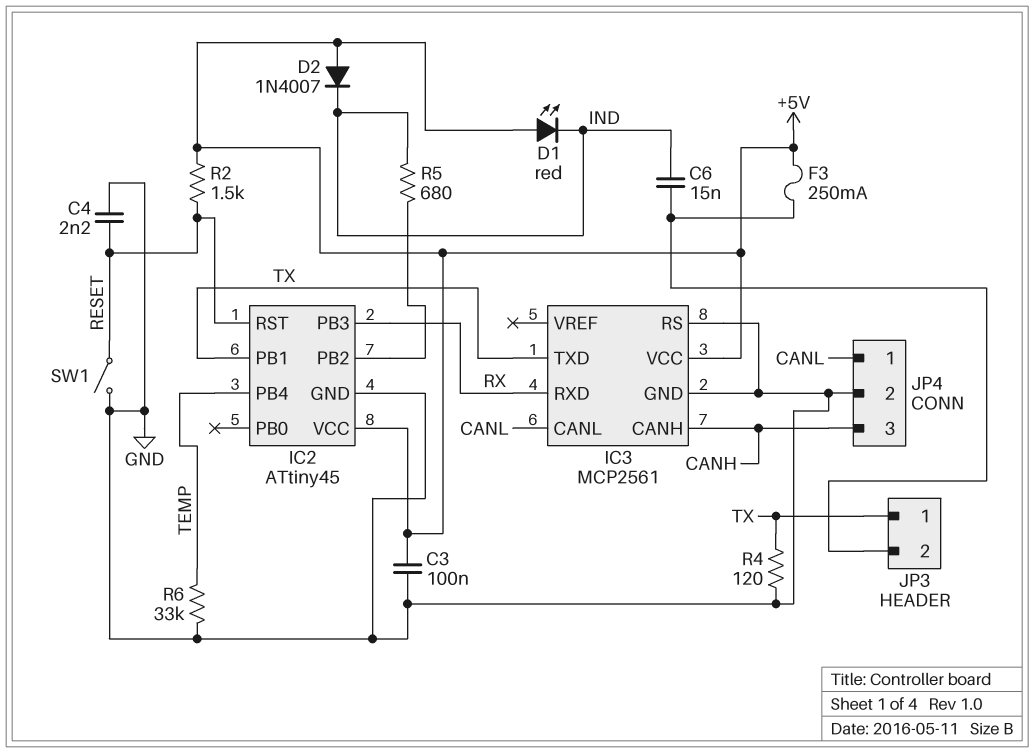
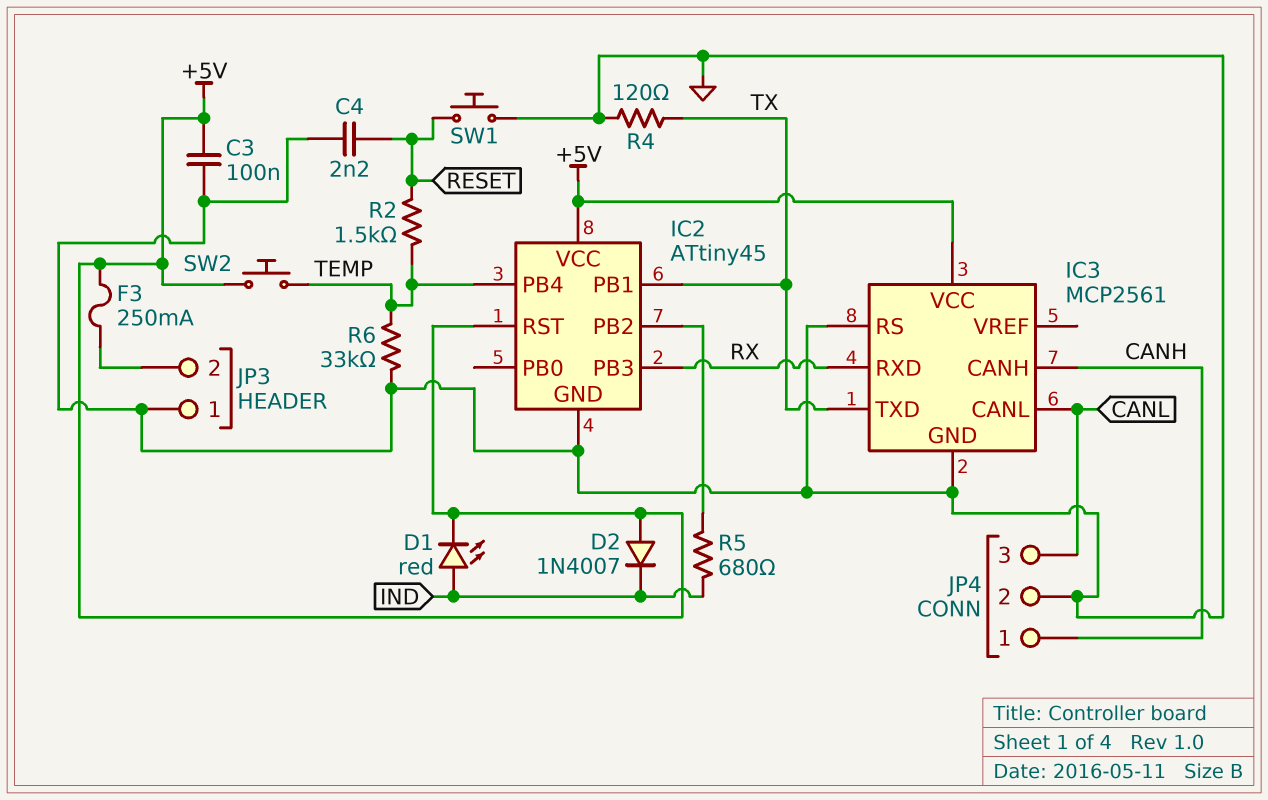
C6: 15nF (IND, JP3/2) -> none
D1: LED red (A +5V, K IND) -> LED red (A IND, K +5V)
IC2 pin RST: RESET -> +5V
JP3 pin 1: TX -> GND
JP4 pin 1: CANL -> CANH
JP4 pin 3: CANH -> CANL
R2: 1.5k (+5V, RESET) -> 1.5k (RESET, TEMP)
SW1: switch (GND, RESET) -> button (GND, RESET)
SW2: none -> button (+5V, TEMP)

